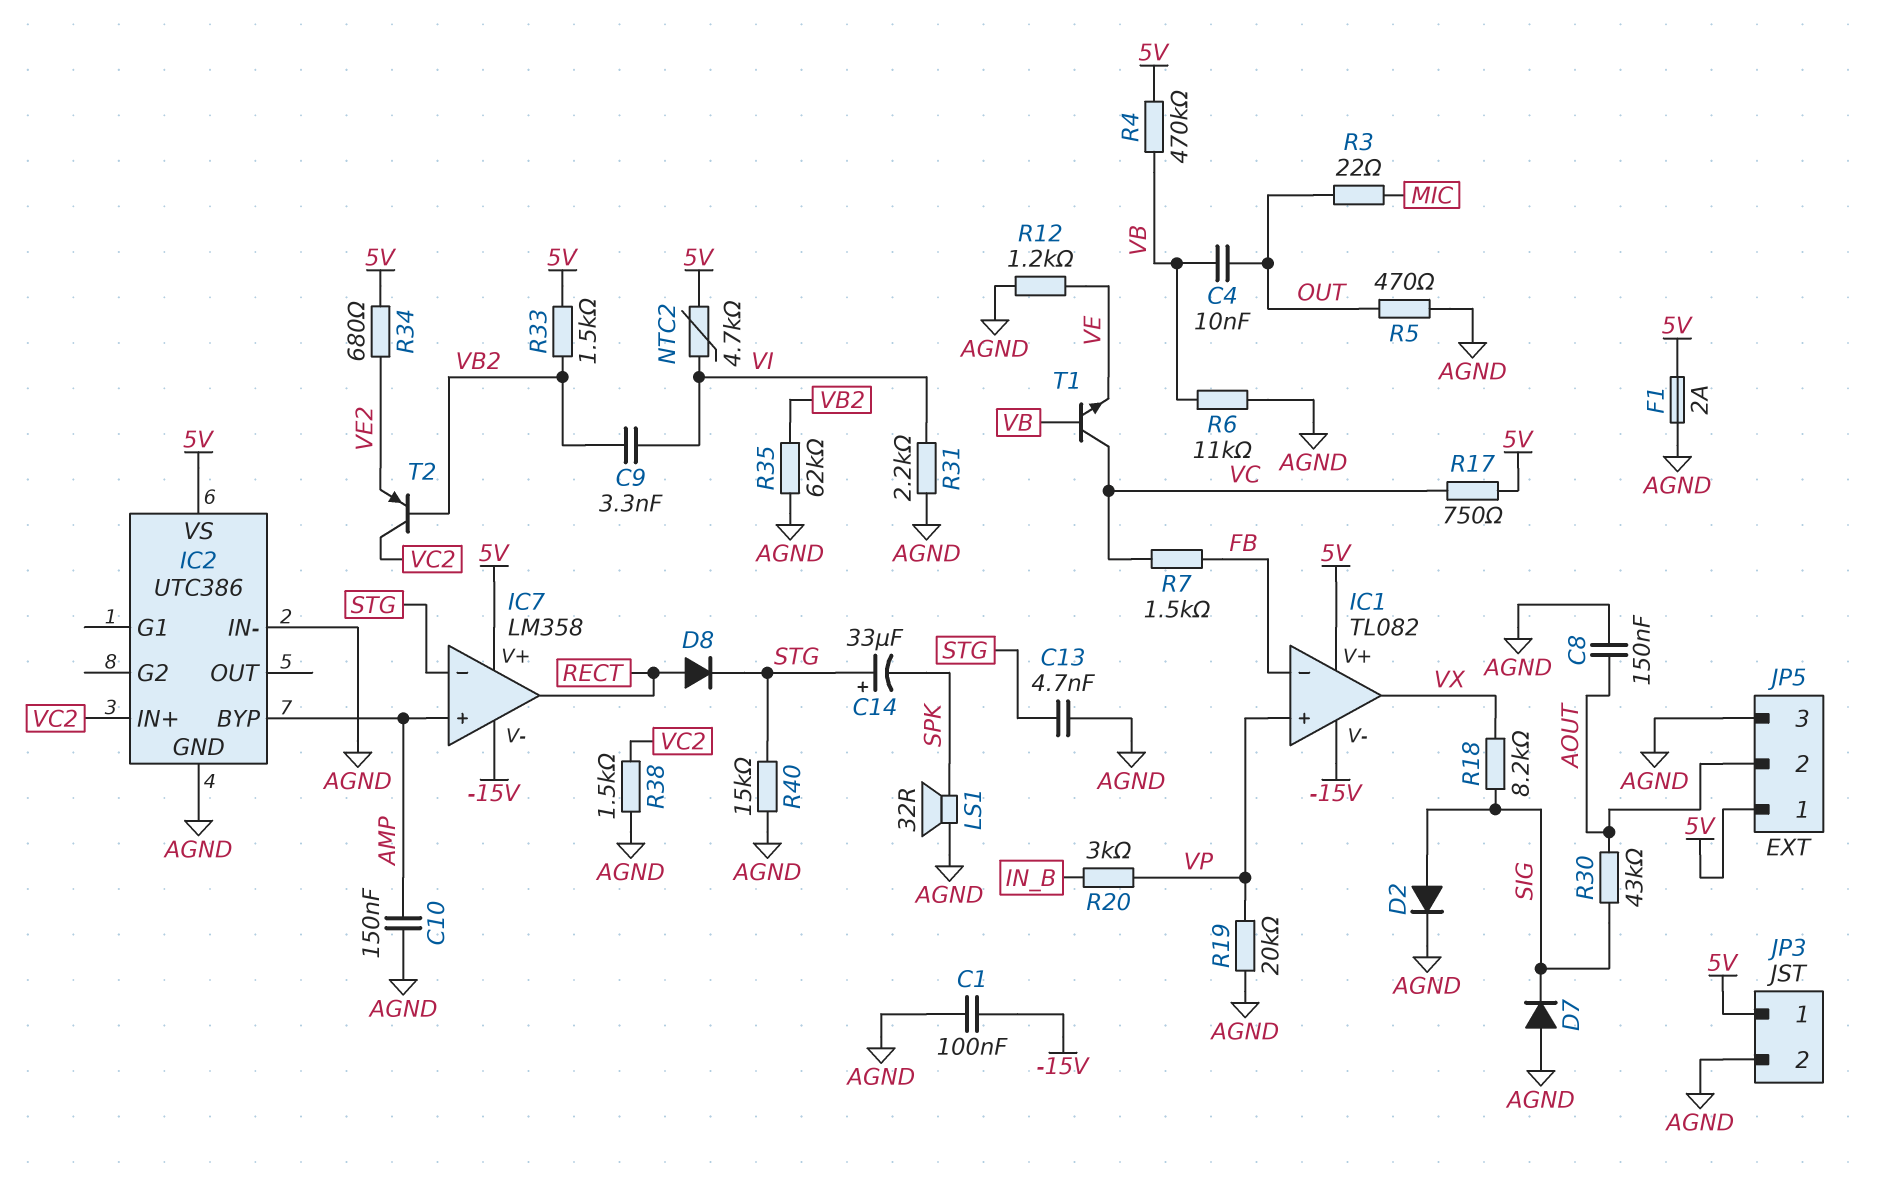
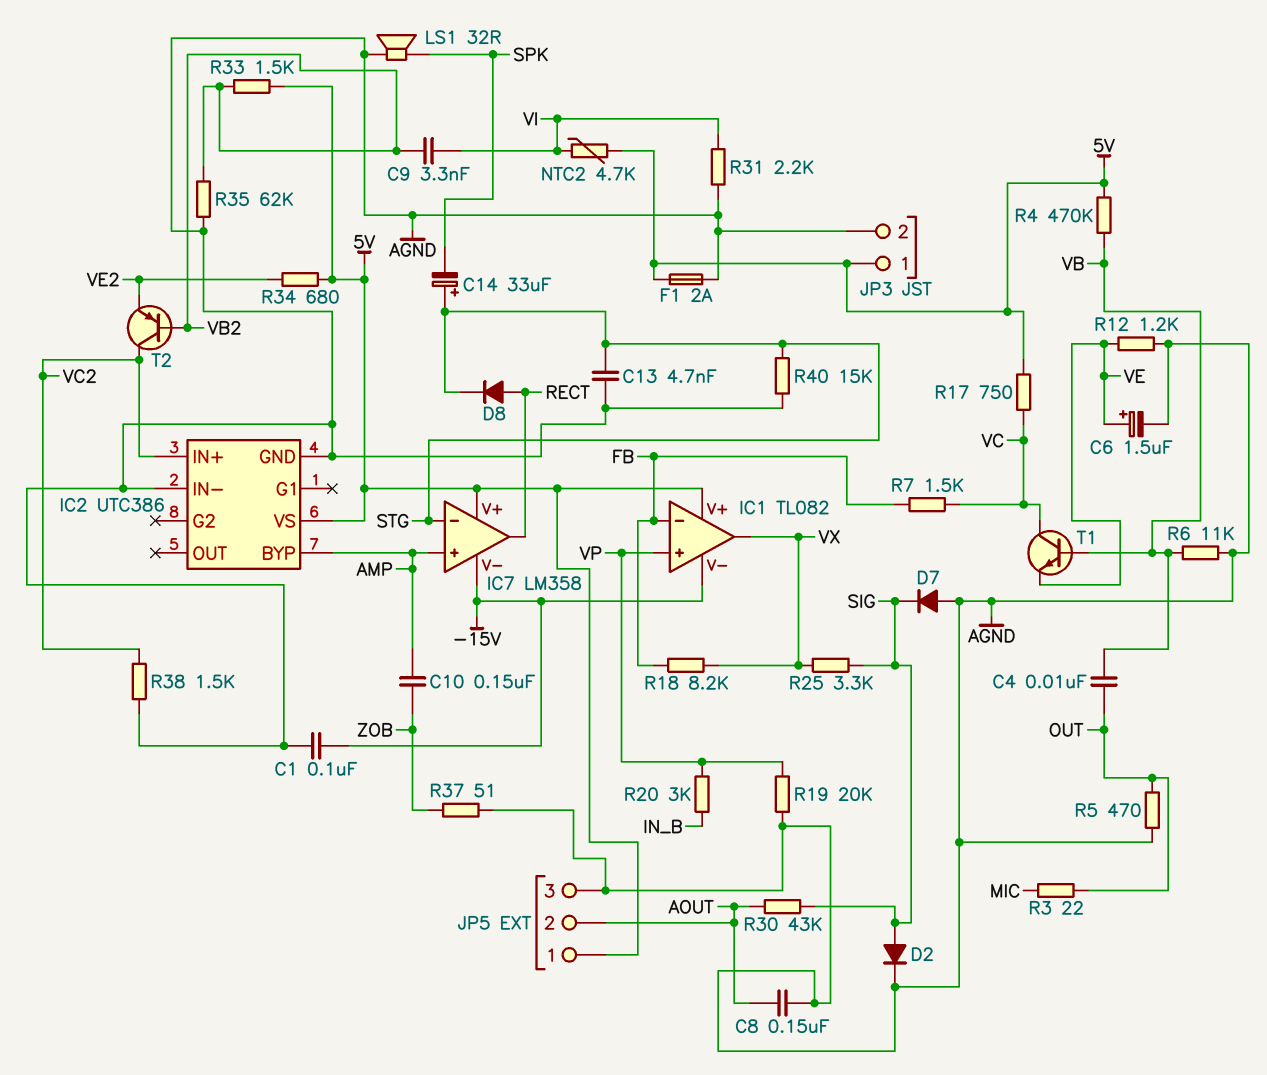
C6: none -> 1.5uF (plus VE, minus AGND)
C10: 150nF (AGND, AMP) -> 150nF (AMP, ZOB)
R18: 8.2k (SIG, VX) -> 8.2k (FB, VX)
R25: none -> 3.3k (SIG, VX)
R37: none -> 51 (AGND, ZOB)

